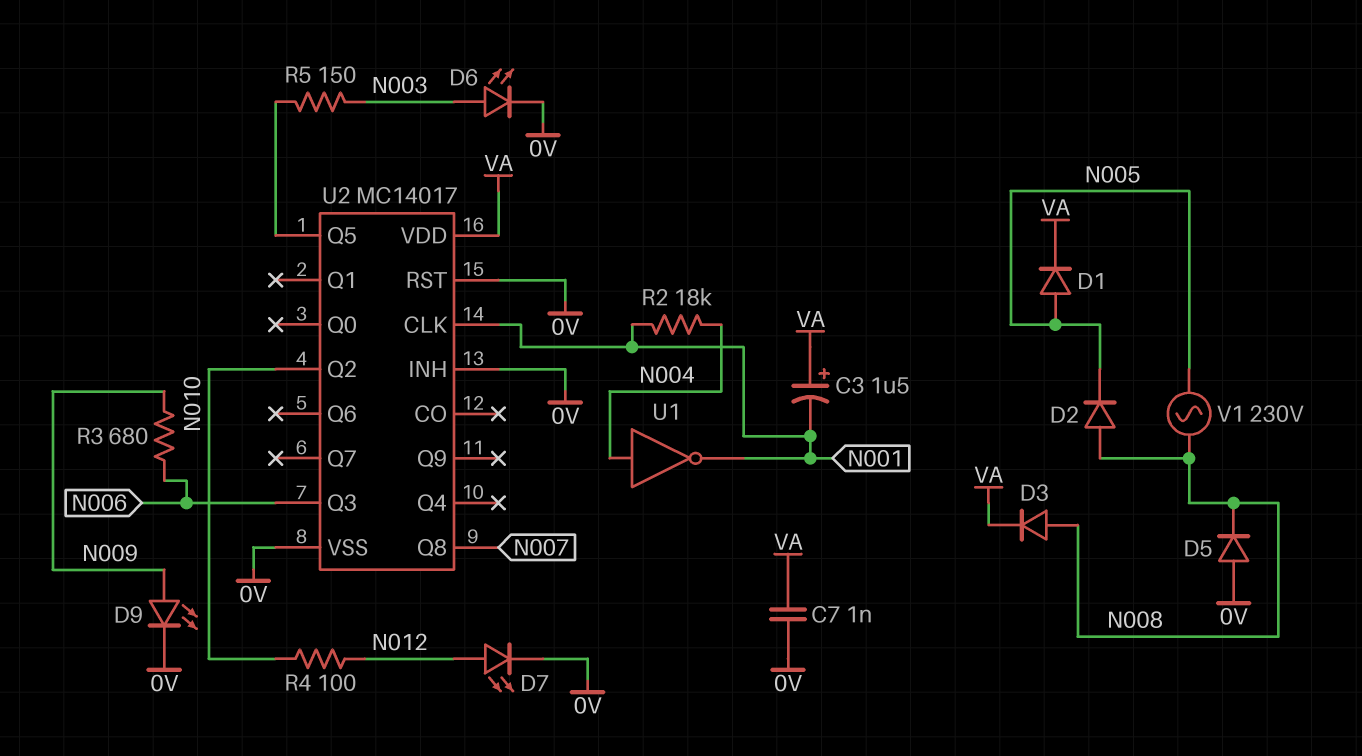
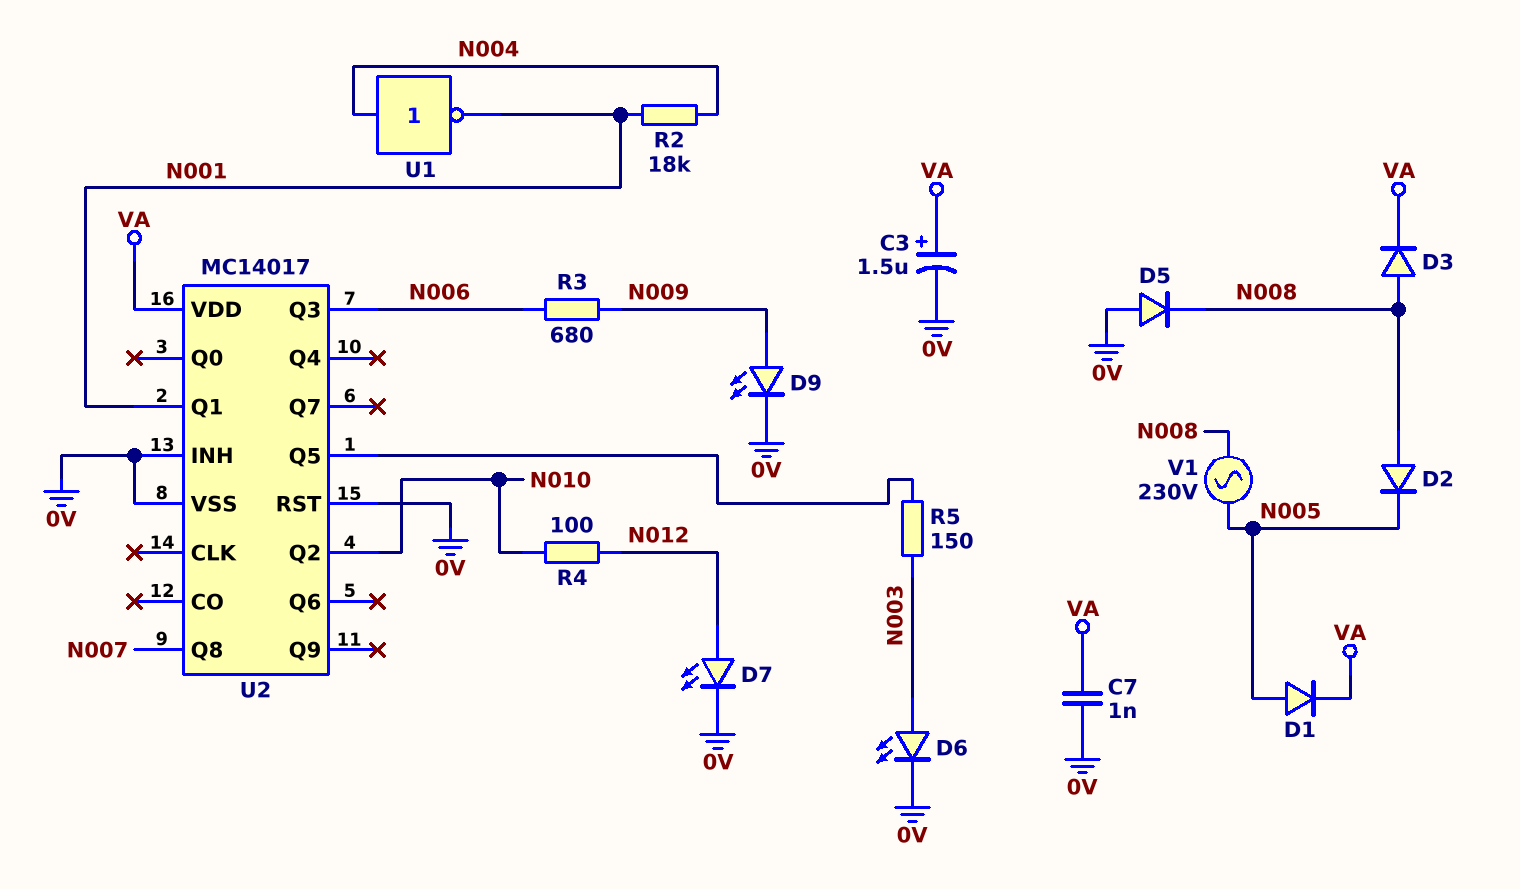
C3: 1.5uF (plus VA, minus N001) -> 1.5uF (plus VA, minus 0V)
U2 pin CLK: N001 -> none
U2 pin Q1: none -> N001

